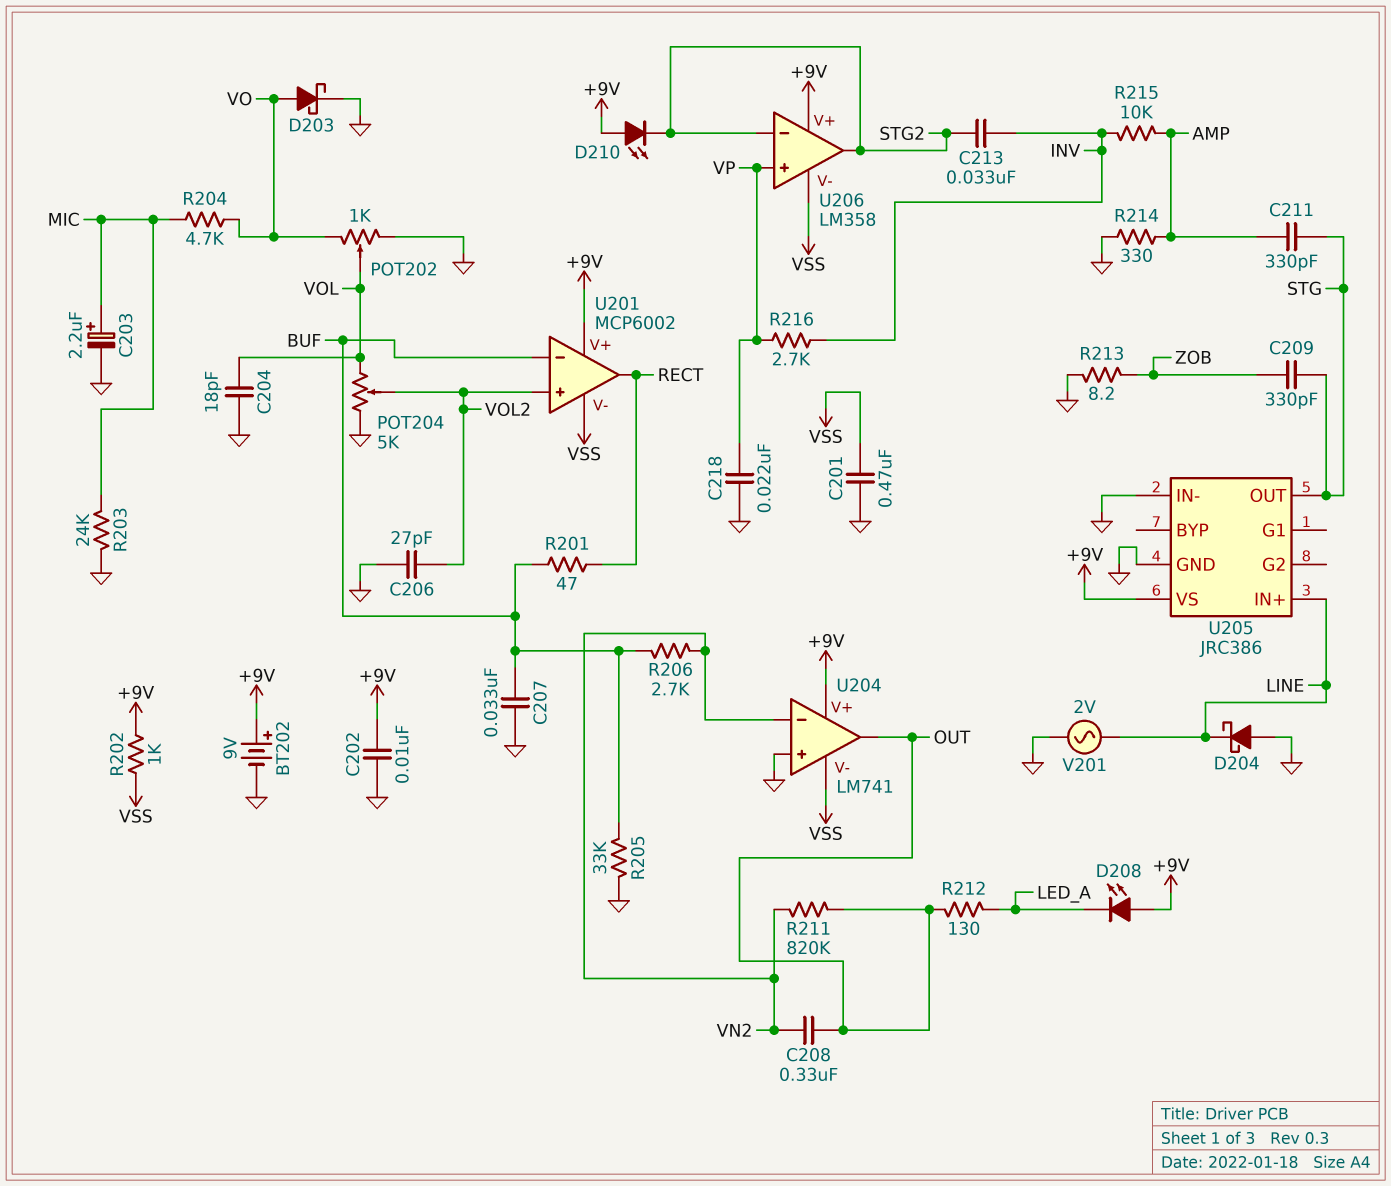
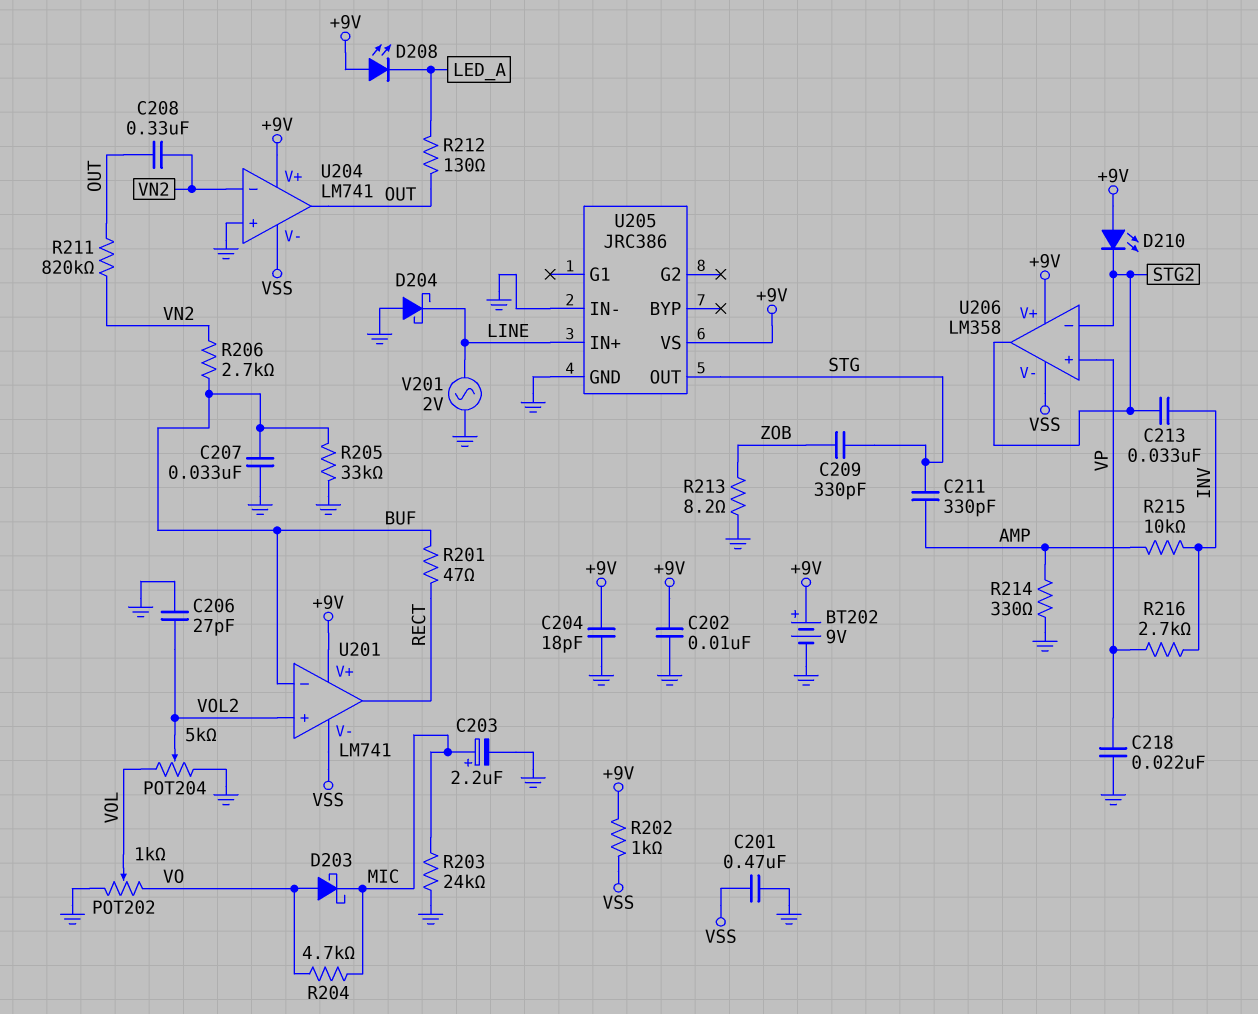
C204: 18pF (GND, VOL) -> 18pF (+9V, GND)
D203: schottky (A VO, K GND) -> schottky (A VO, K MIC)
U201: MCP6002 -> LM741

